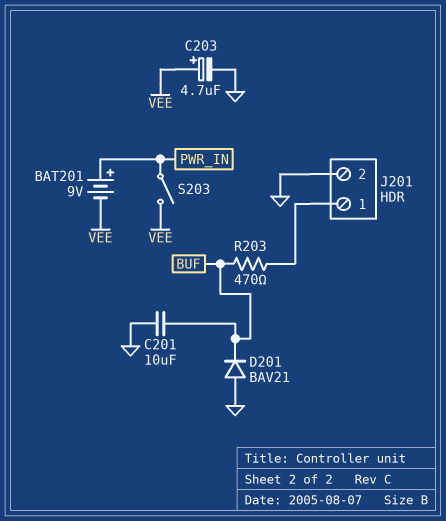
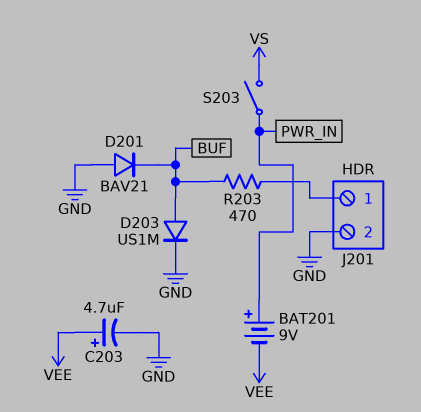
C201: 10uF (BUF, GND) -> none
D203: none -> diode US1M (A BUF, K GND)
S203: switch (PWR_IN, VEE) -> switch (PWR_IN, VS)

